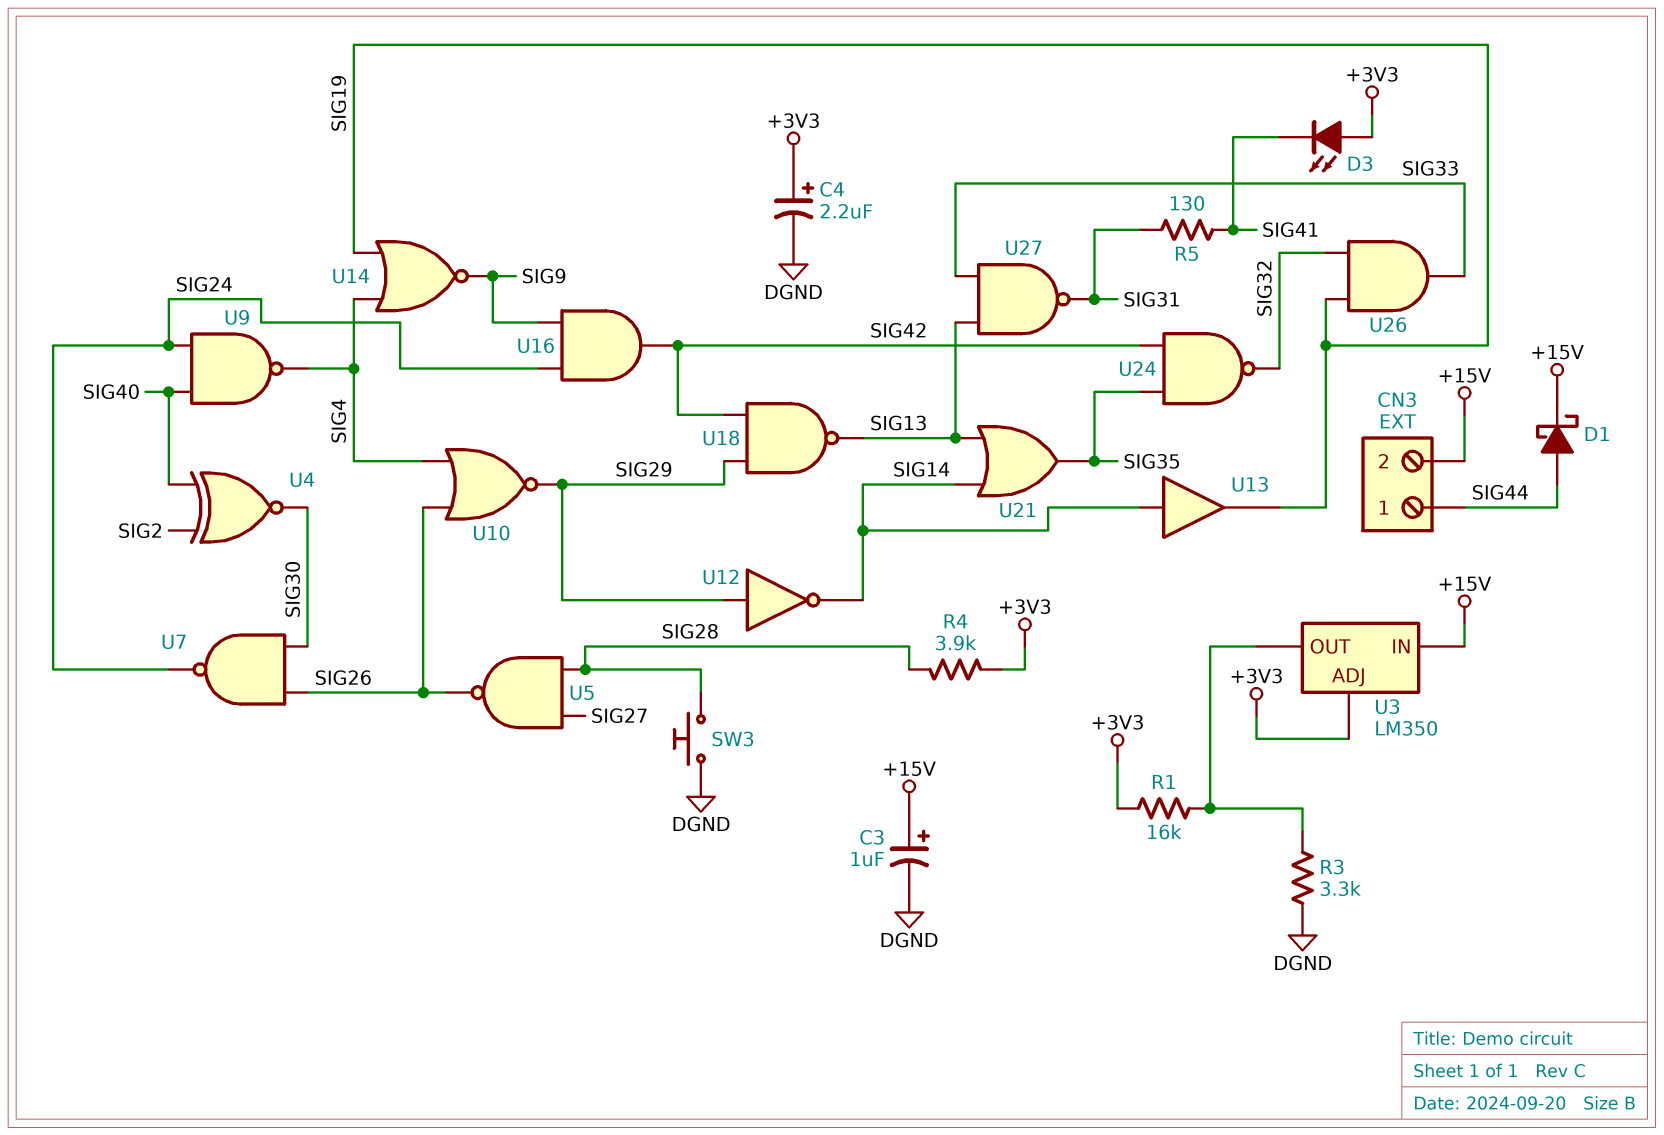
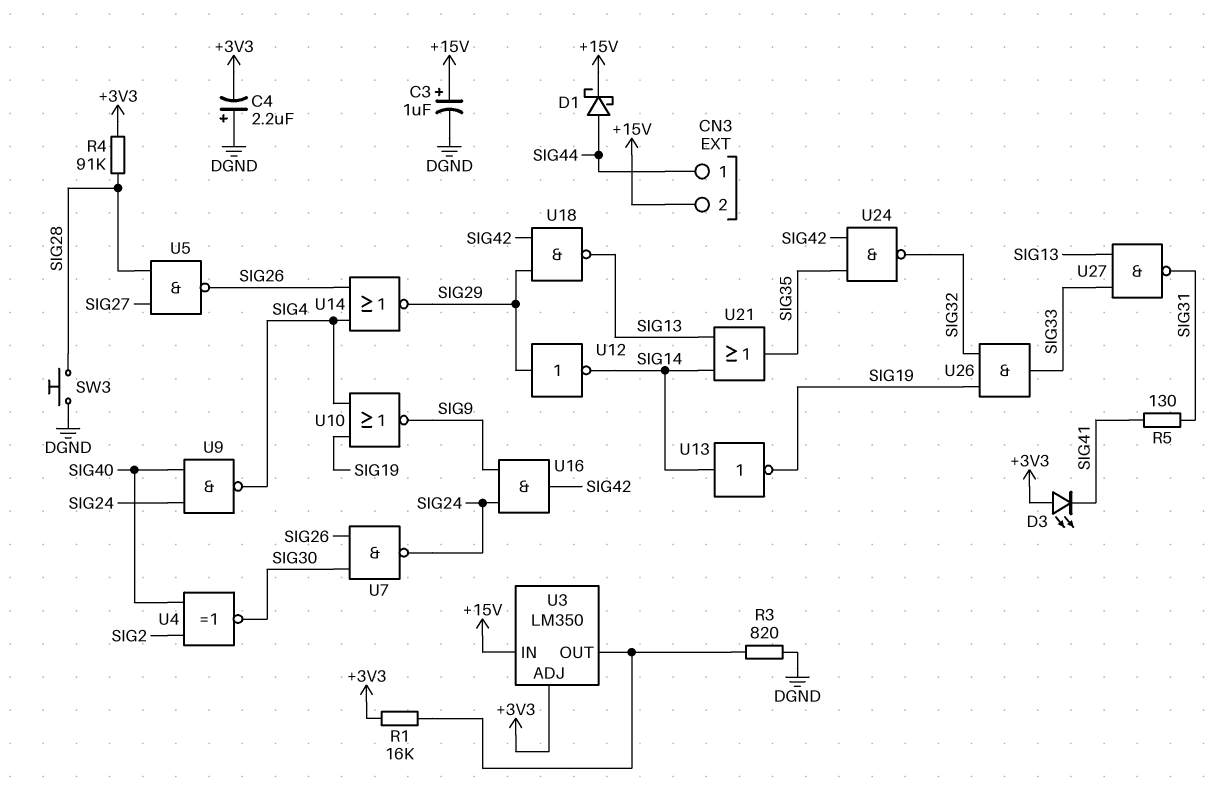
C4: 2.2uF (plus +3V3, minus DGND) -> 2.2uF (plus DGND, minus +3V3)
R3: 3.3k (DGND, U3/OUT) -> 820 (DGND, U3/OUT)
R4: 3.9k (+3V3, SIG28) -> 91k (+3V3, SIG28)
U10: NOR (in SIG4, in SIG26, out SIG29) -> NOR (in SIG4, in SIG19, out SIG9)
U13: buffer (in SIG14, out SIG19) -> NOT (in SIG14, out SIG19)
U14: NOR (in SIG4, in SIG19, out SIG9) -> NOR (in SIG4, in SIG26, out SIG29)

